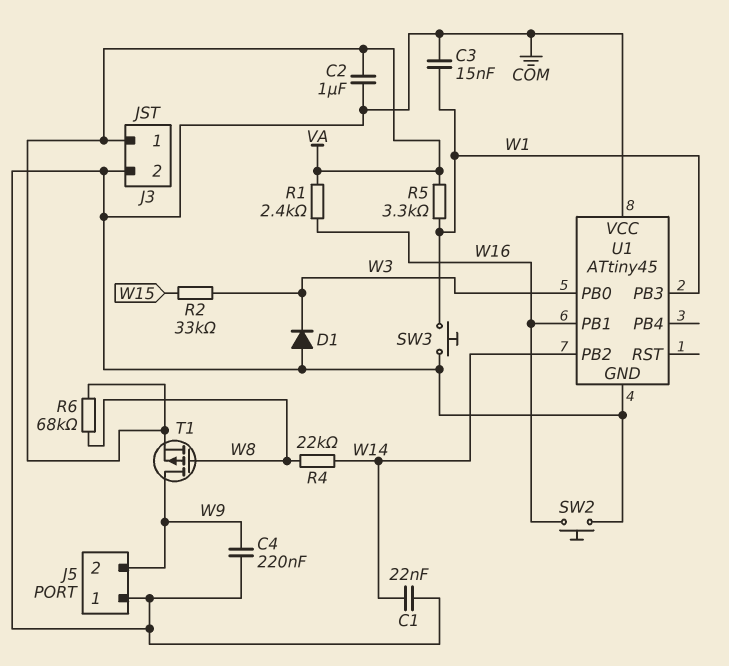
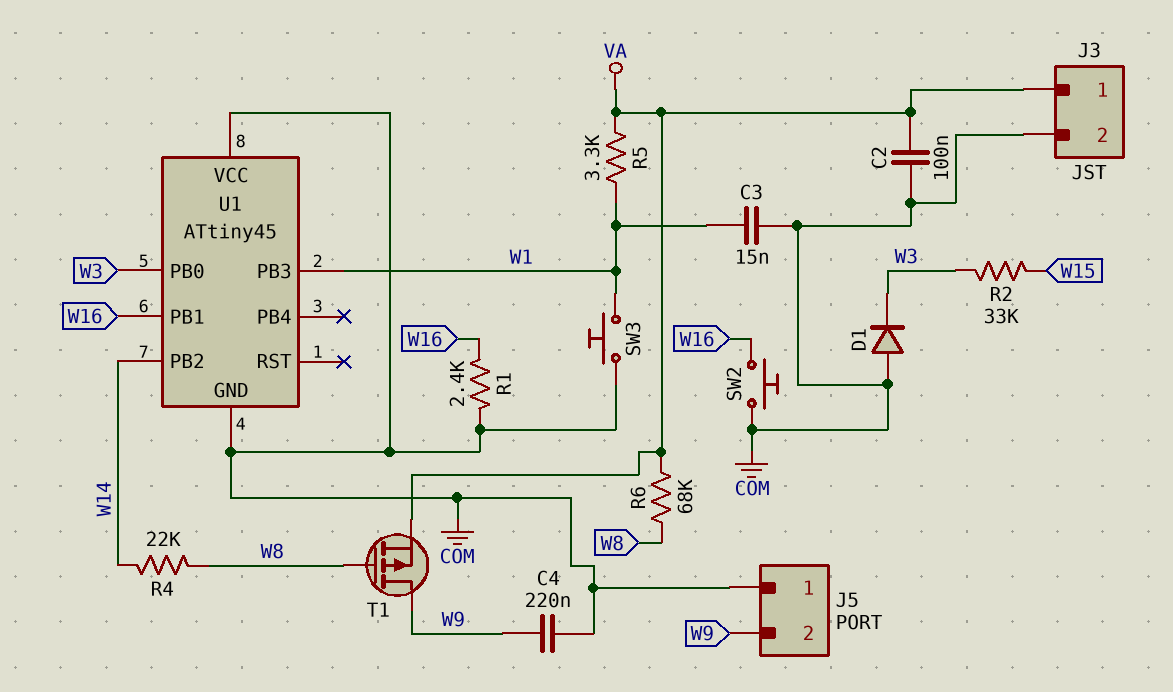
C1: 22nF (COM, W14) -> none
C2: 1uF (COM, VA) -> 100nF (COM, VA)
R1: 2.4k (VA, W16) -> 2.4k (COM, W16)

